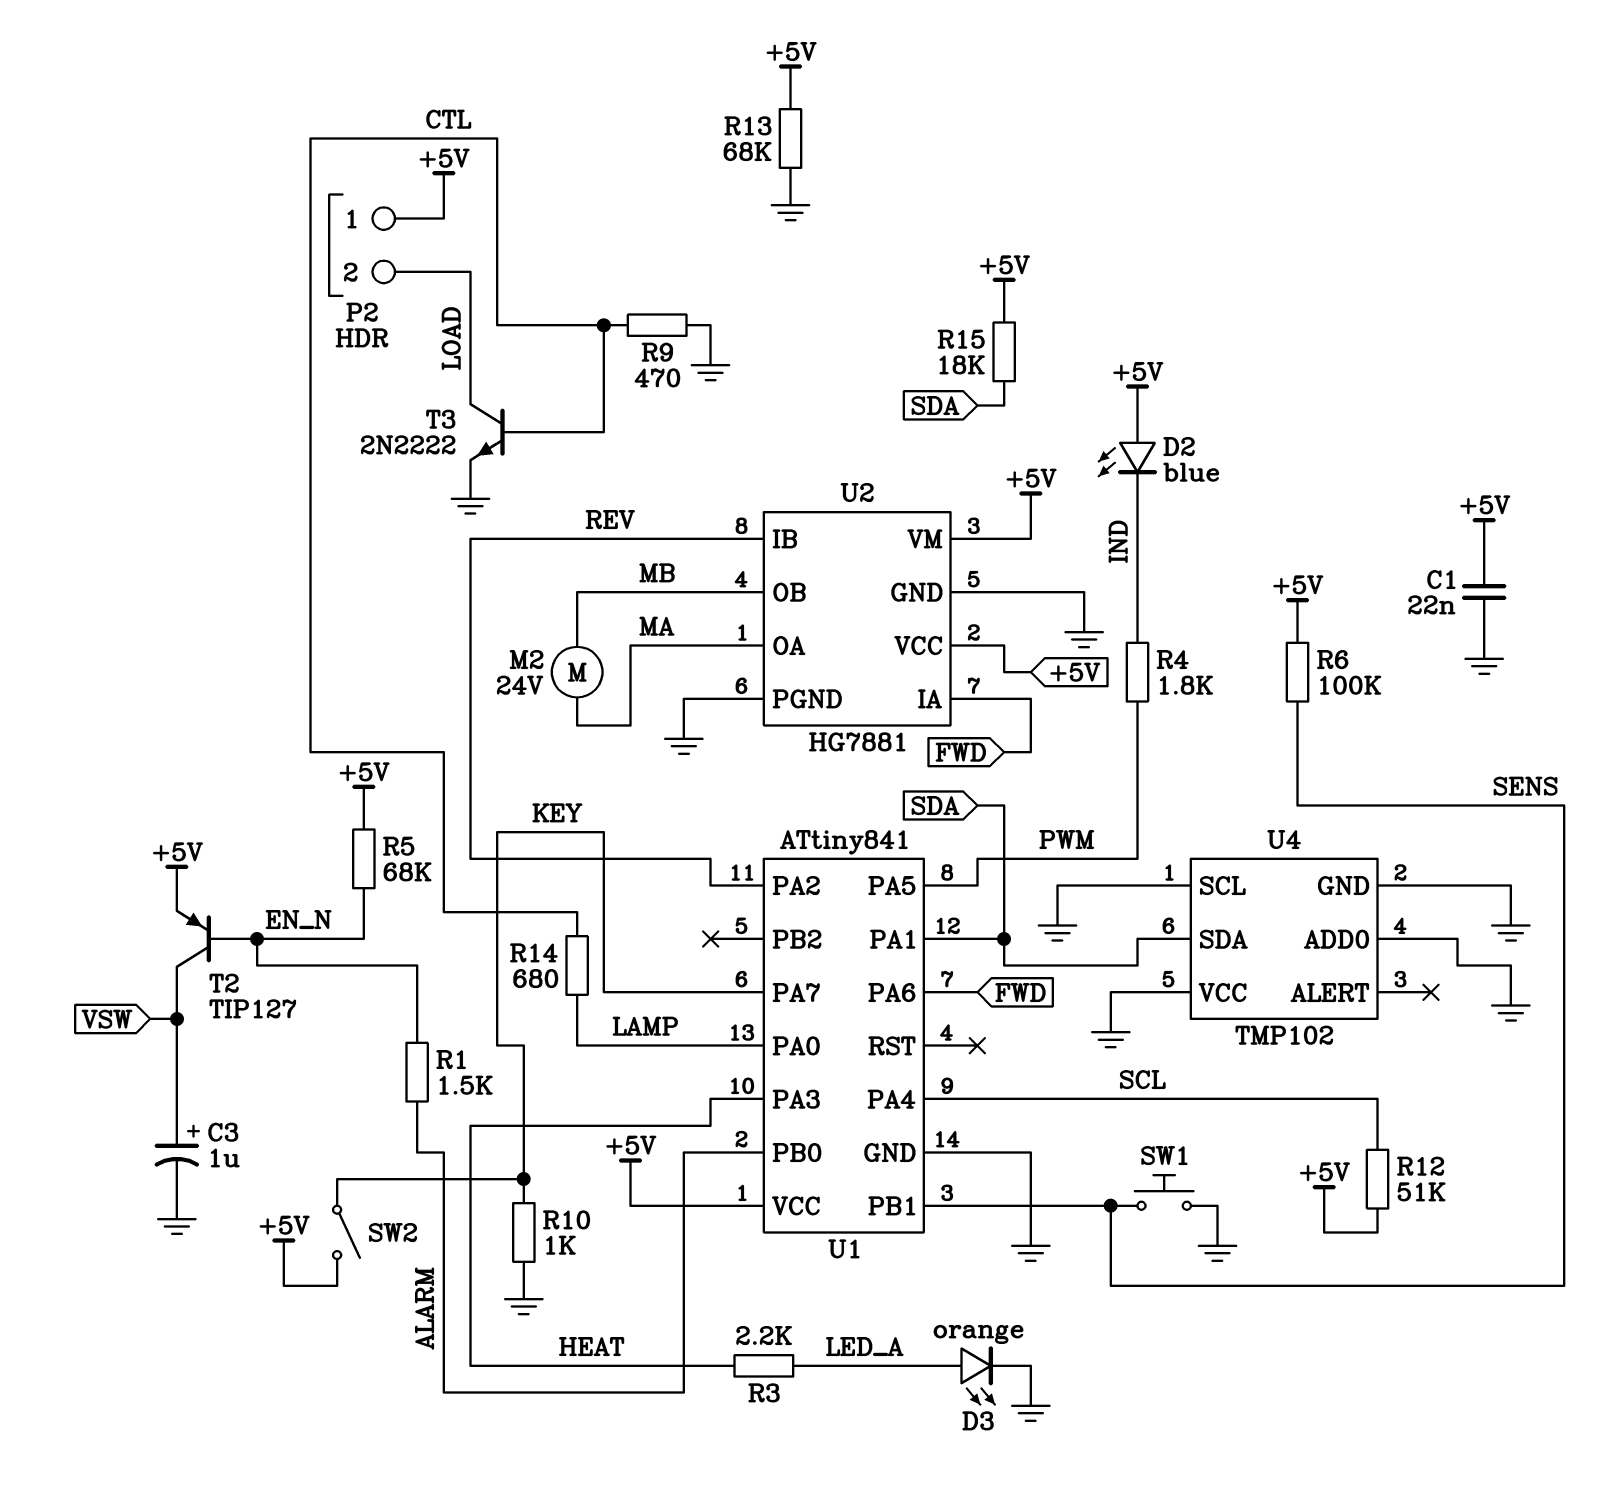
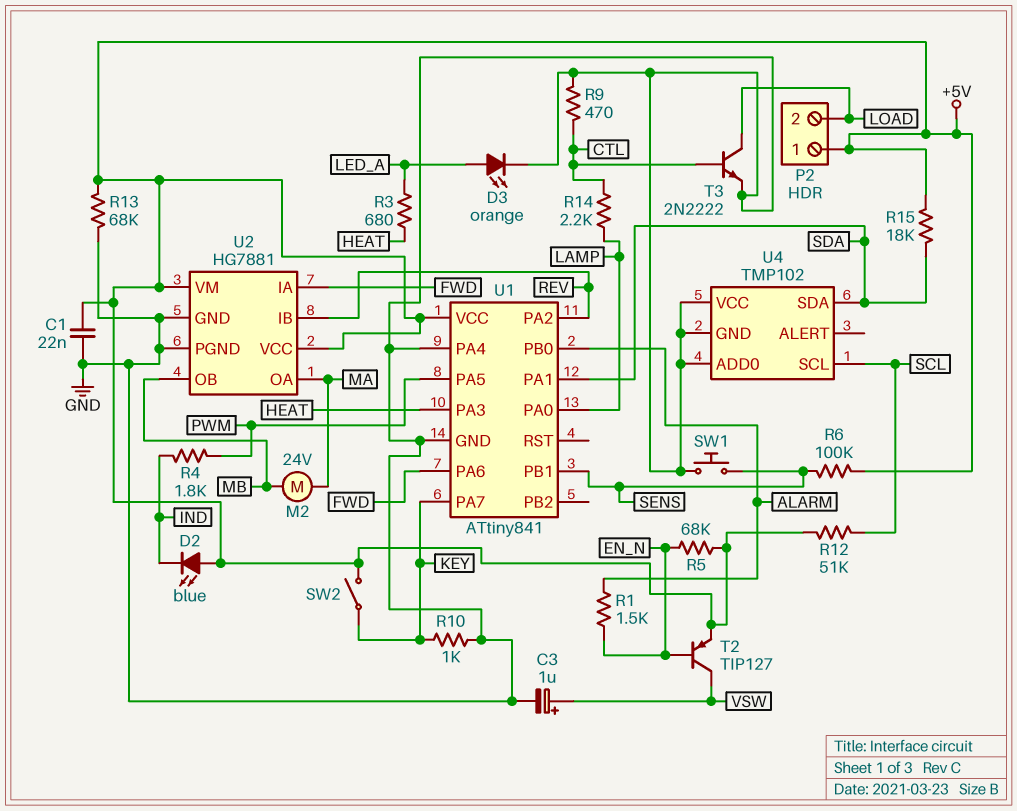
R3: 2.2k (HEAT, LED_A) -> 680 (HEAT, LED_A)
R14: 680 (CTL, LAMP) -> 2.2k (CTL, LAMP)
U1 pin PA4: SCL -> GND
U4 pin SCL: GND -> SCL

